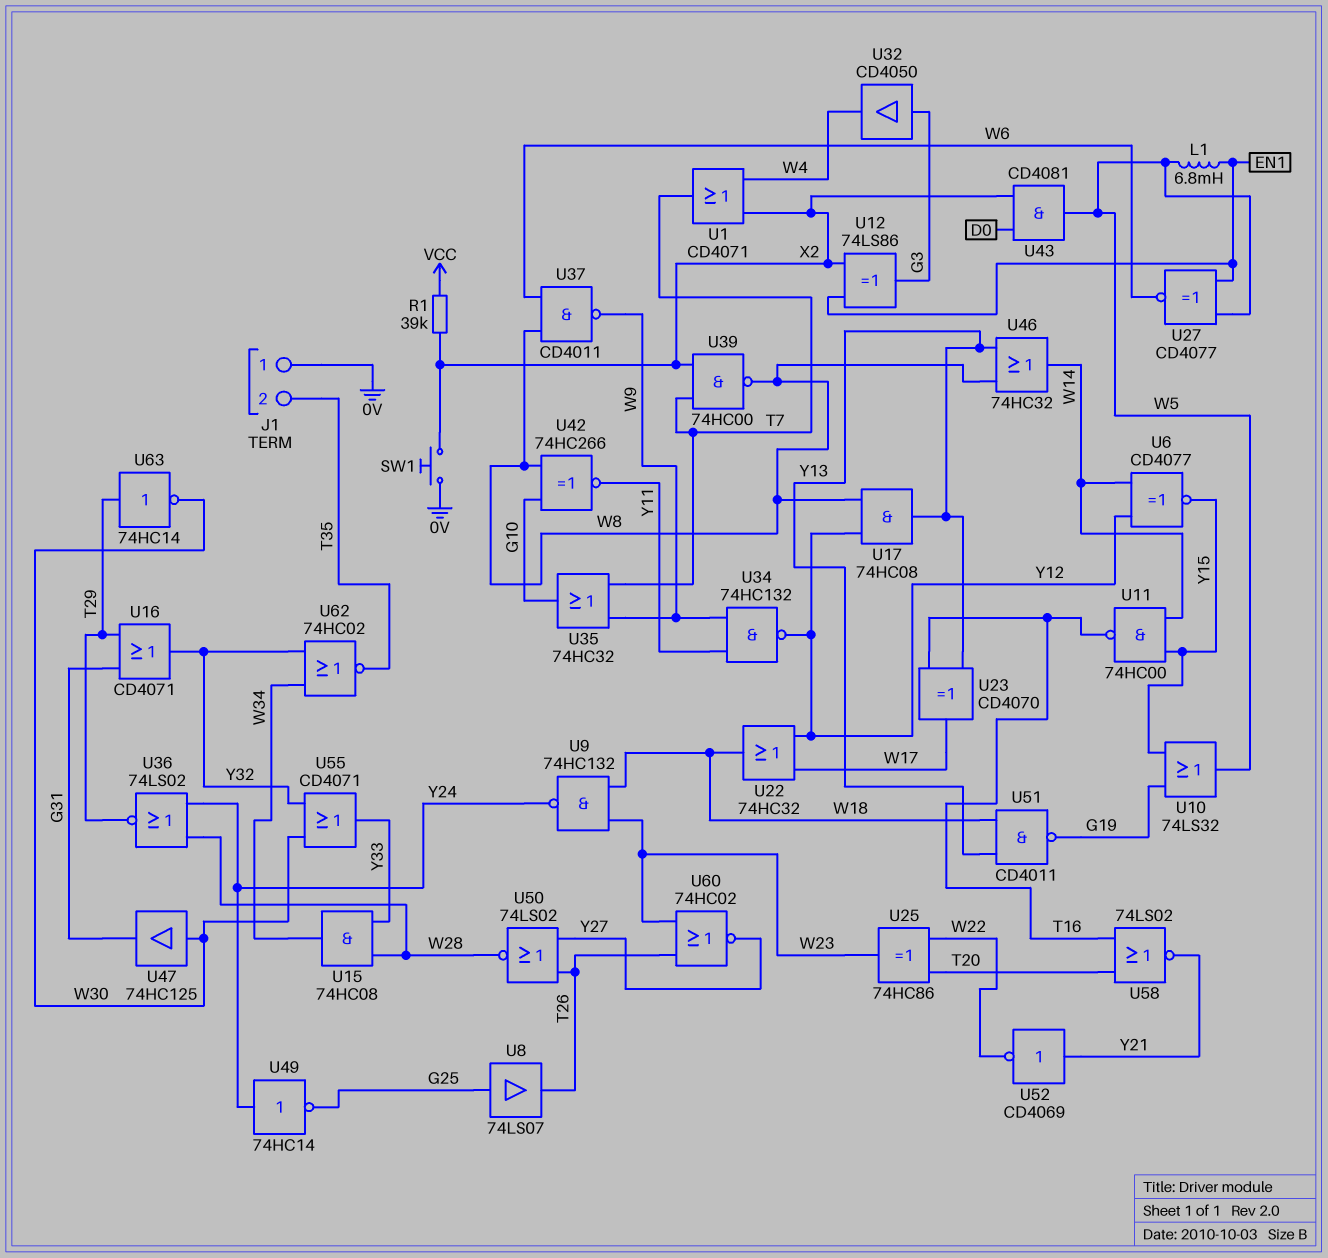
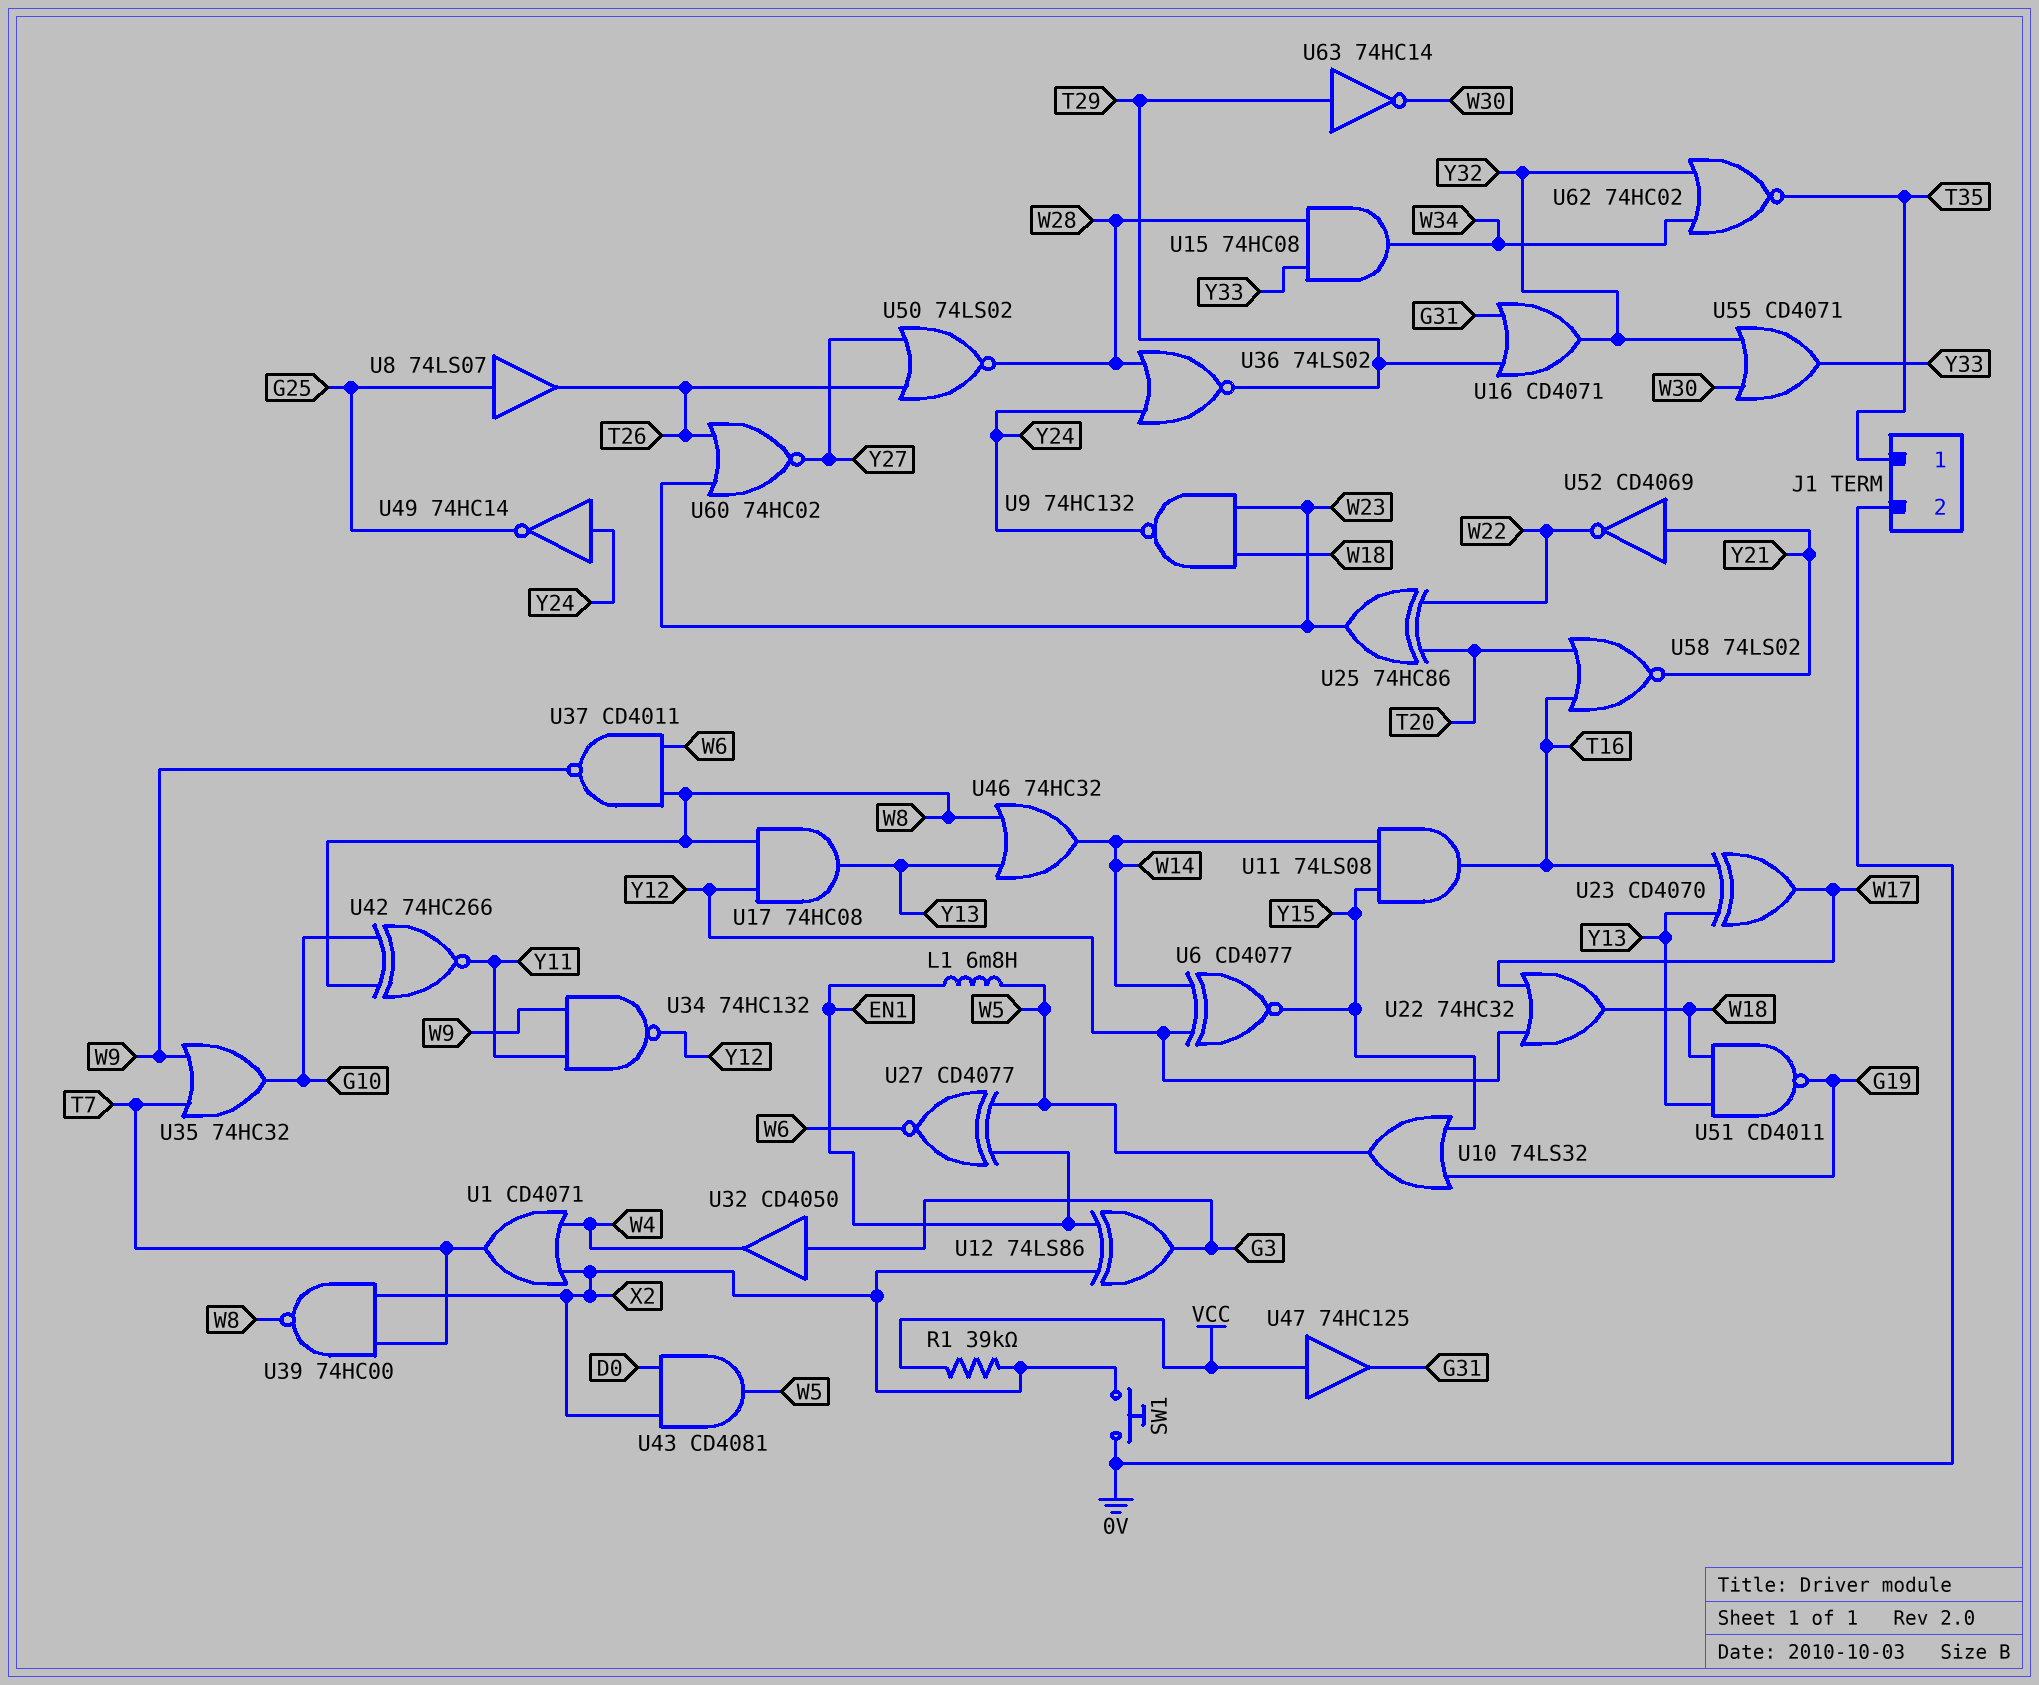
J1 pin 1: 0V -> T35
J1 pin 2: T35 -> 0V
U11: NAND 74HC00 (in W14, in Y15, out T16) -> AND 74LS08 (in W14, in Y15, out T16)
U47: buffer 74HC125 (in W30, out G31) -> buffer 74HC125 (in VCC, out G31)

